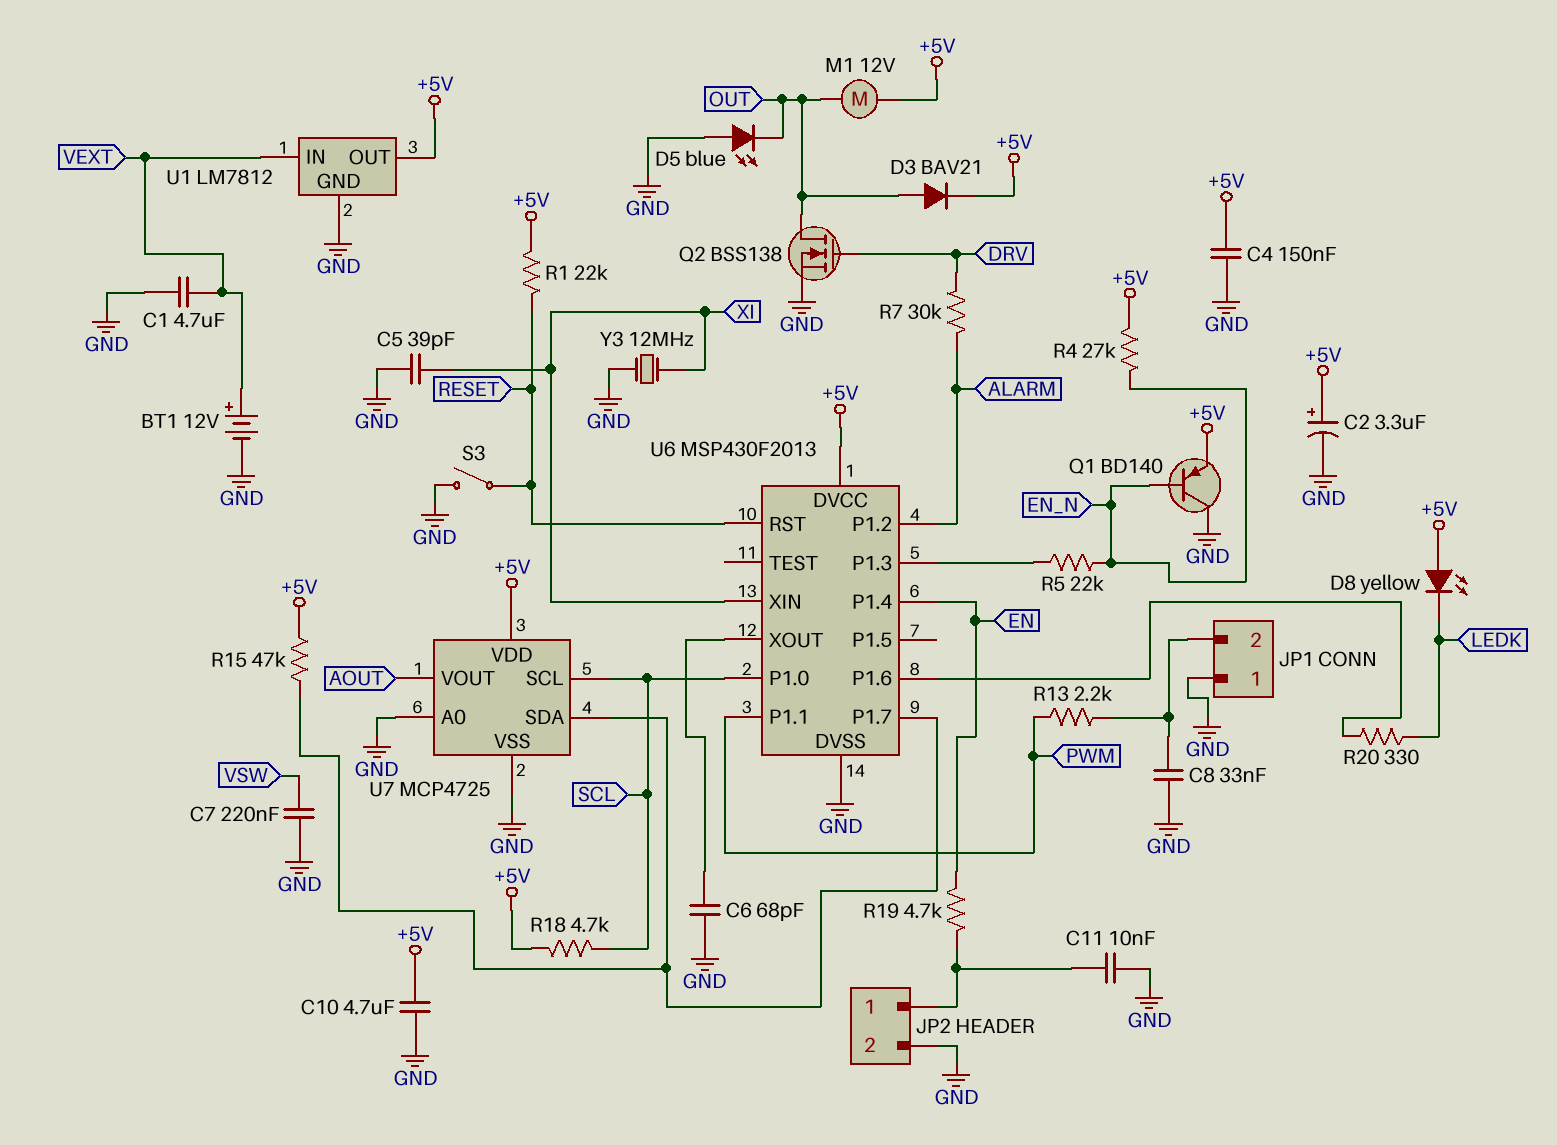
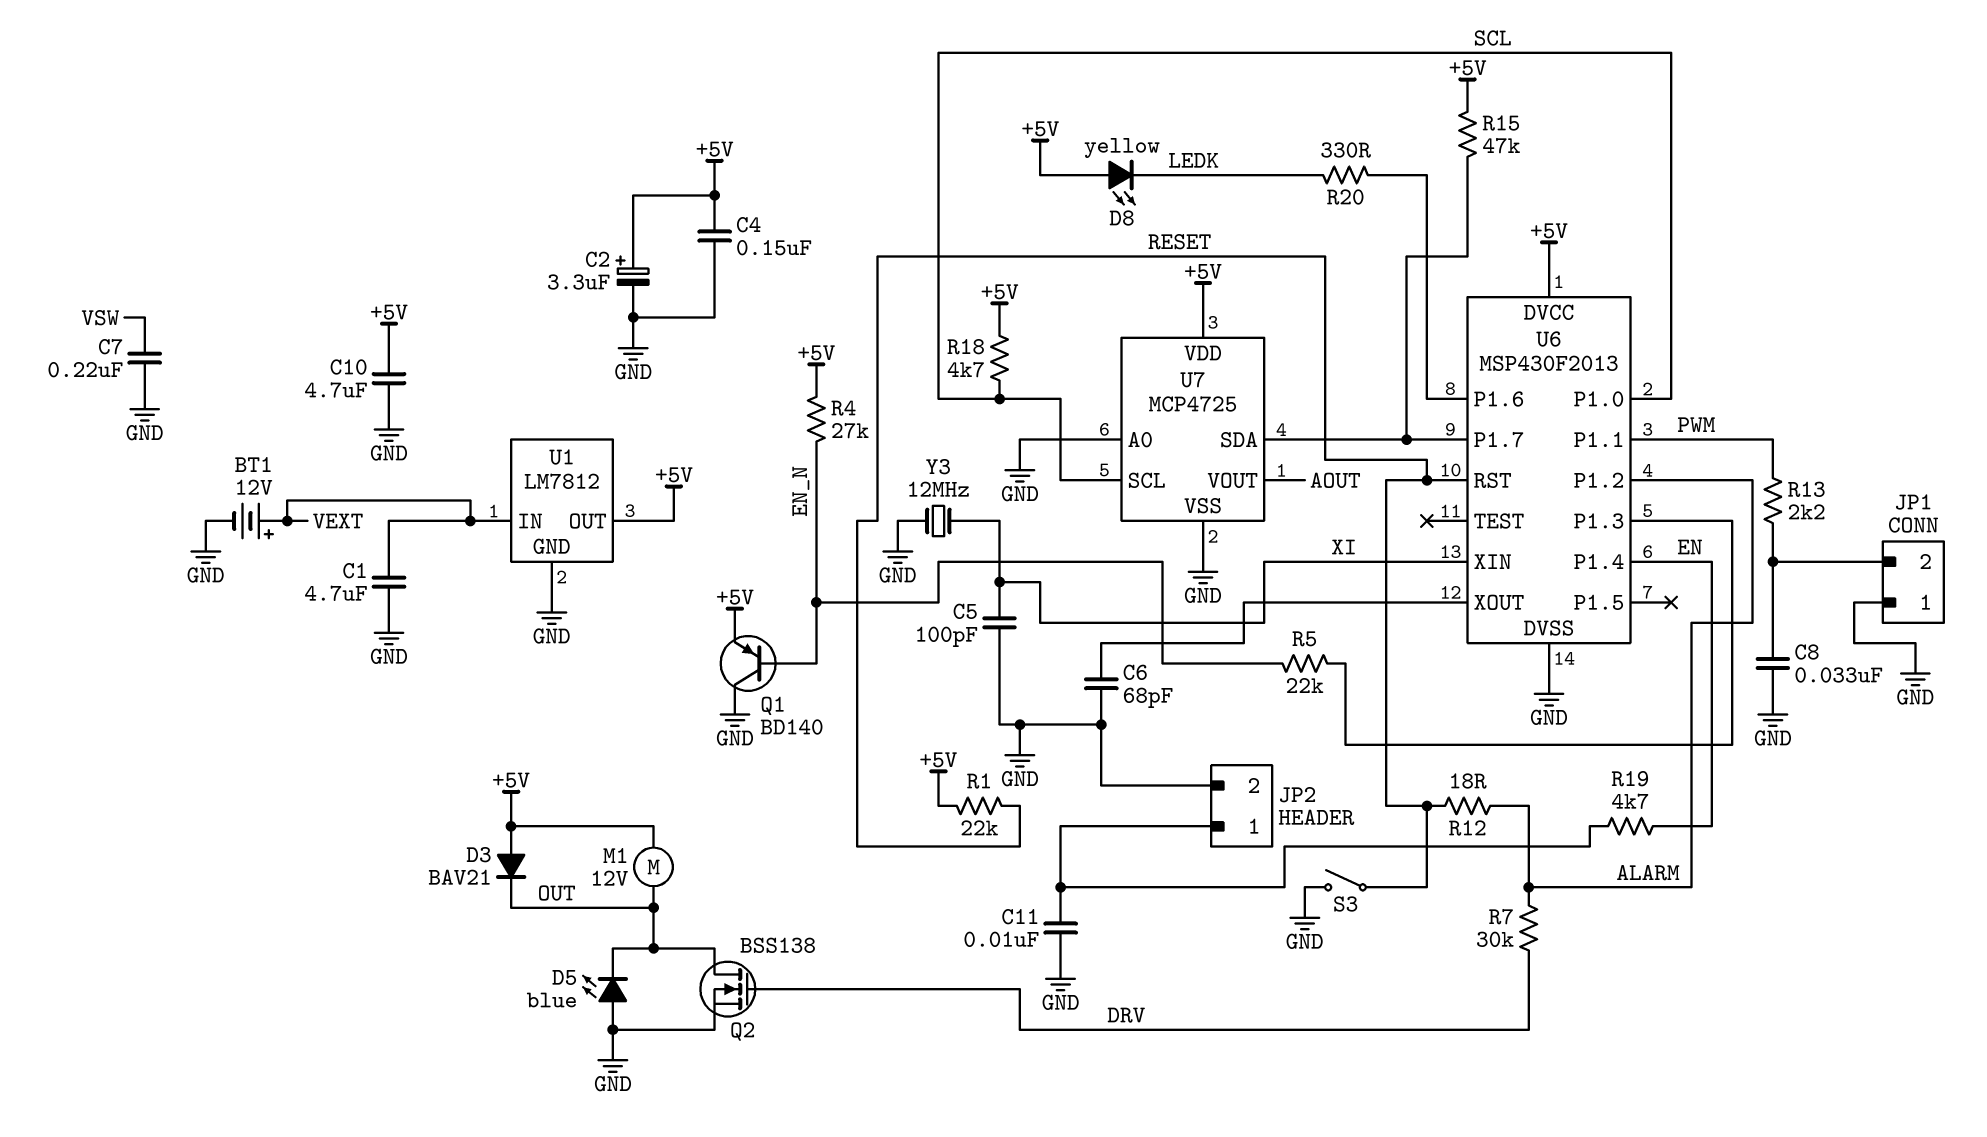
C5: 39pF (GND, XI) -> 100pF (GND, XI)
D3: diode BAV21 (A OUT, K +5V) -> diode BAV21 (A +5V, K OUT)
R12: none -> 18 (ALARM, RESET)

